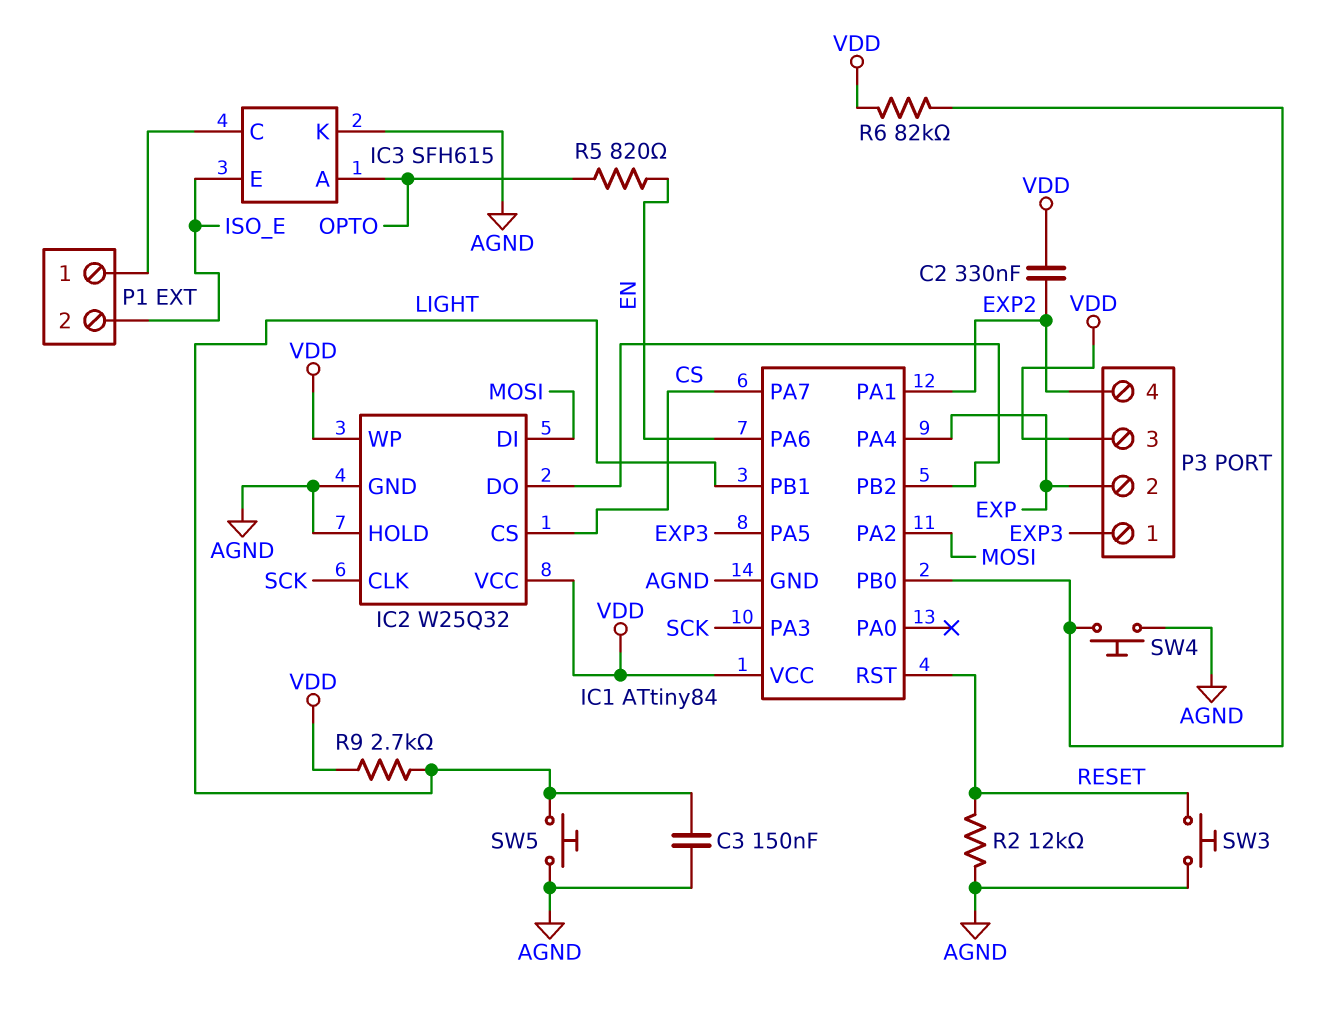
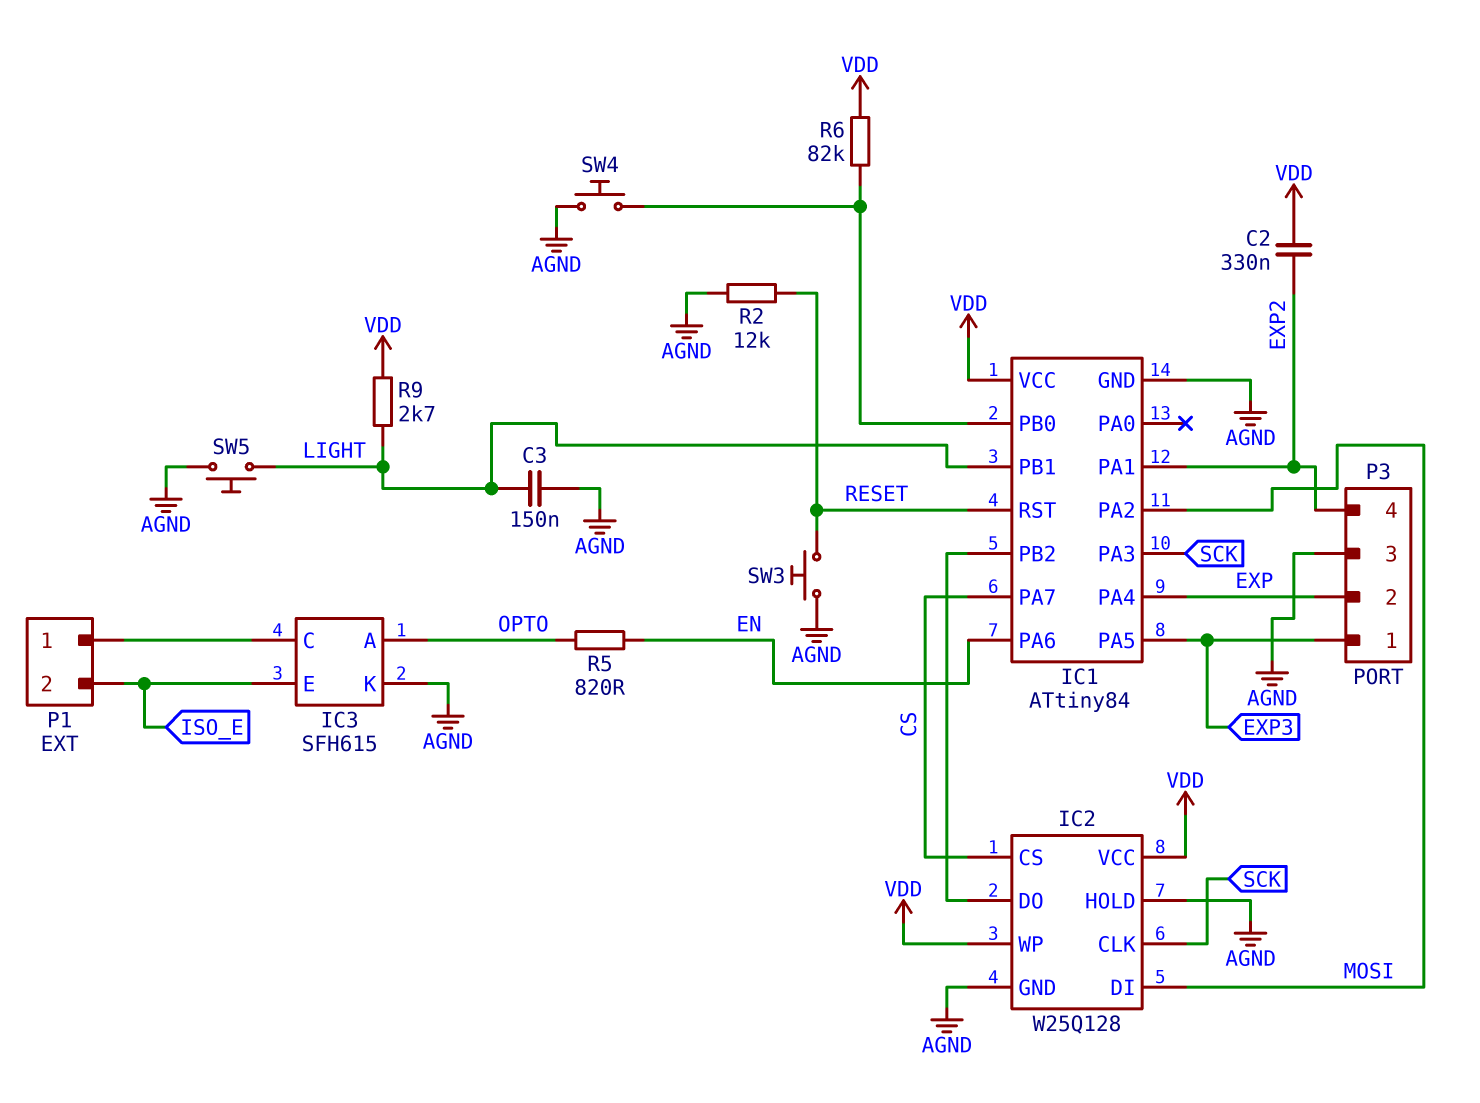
IC2: W25Q32 -> W25Q128
P3 pin 3: VDD -> AGND

